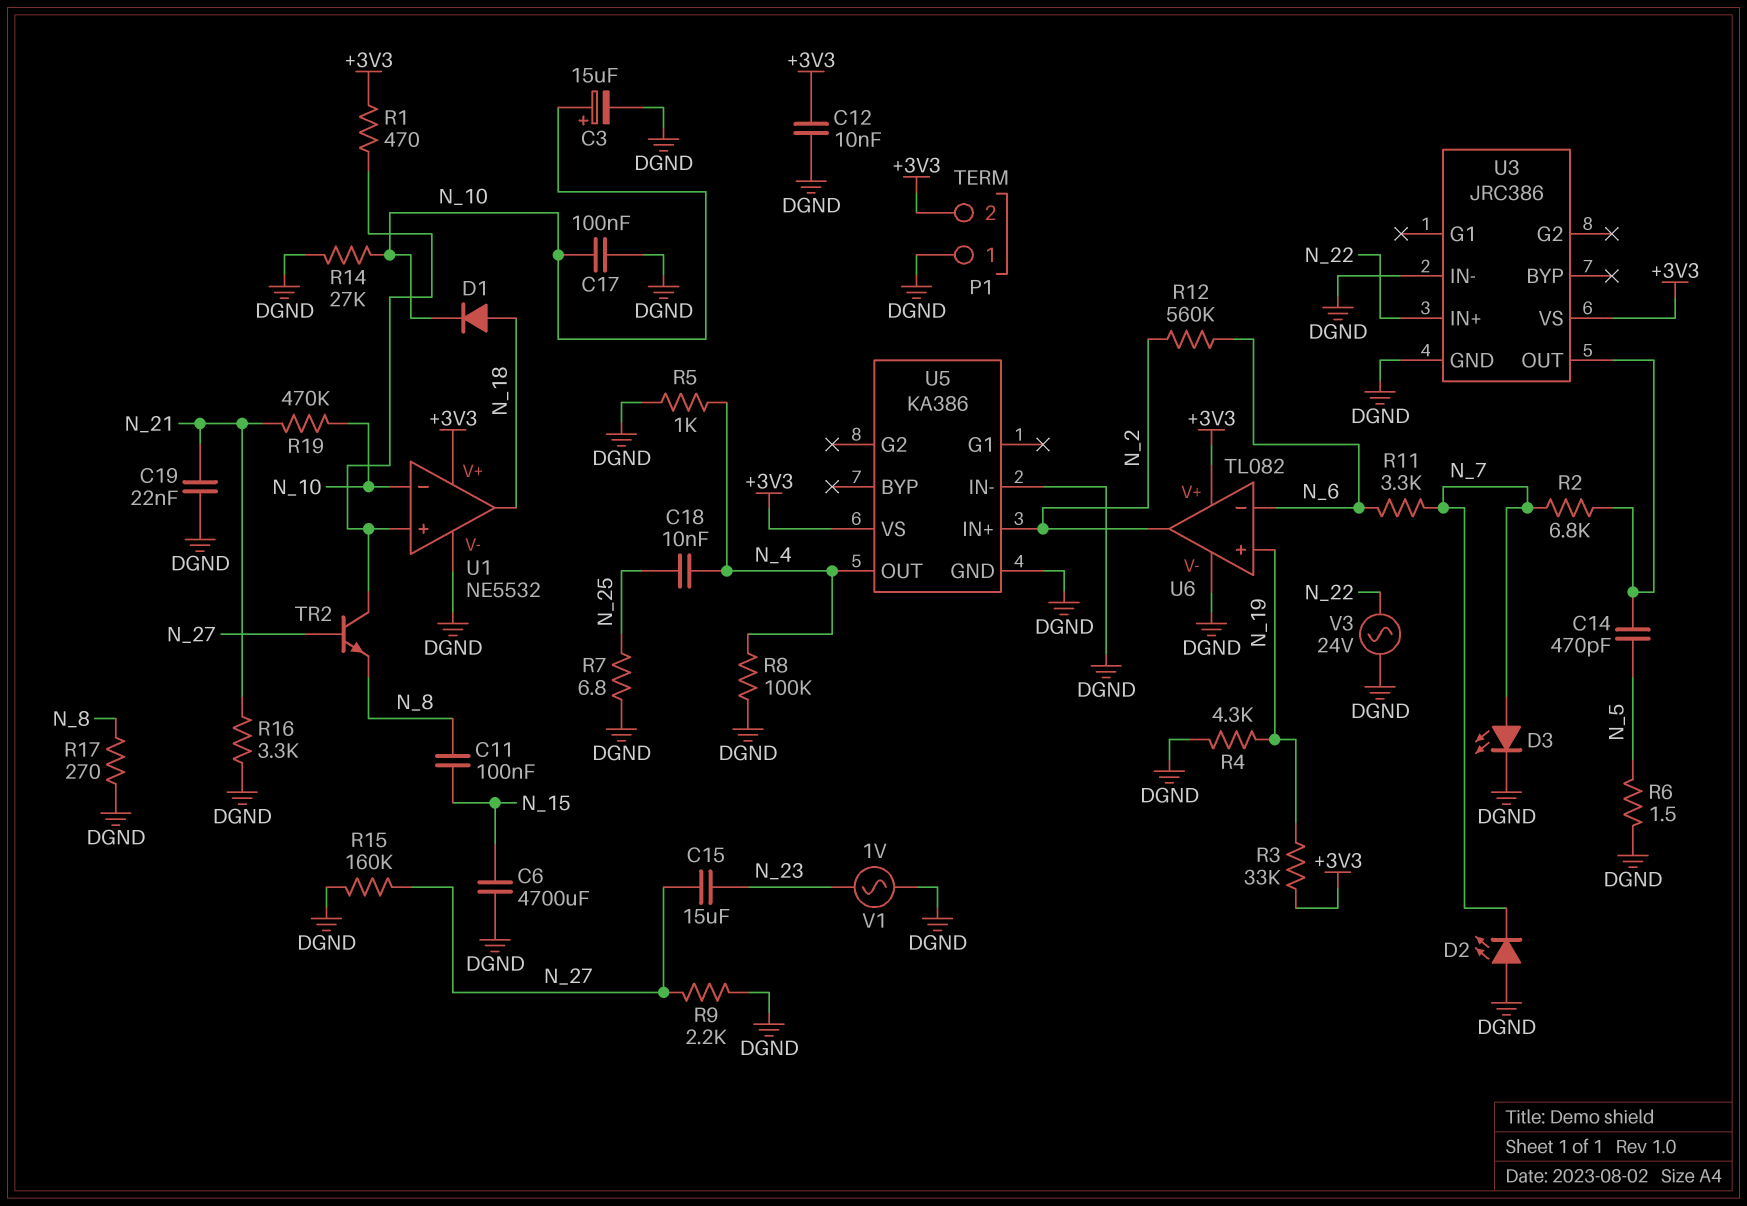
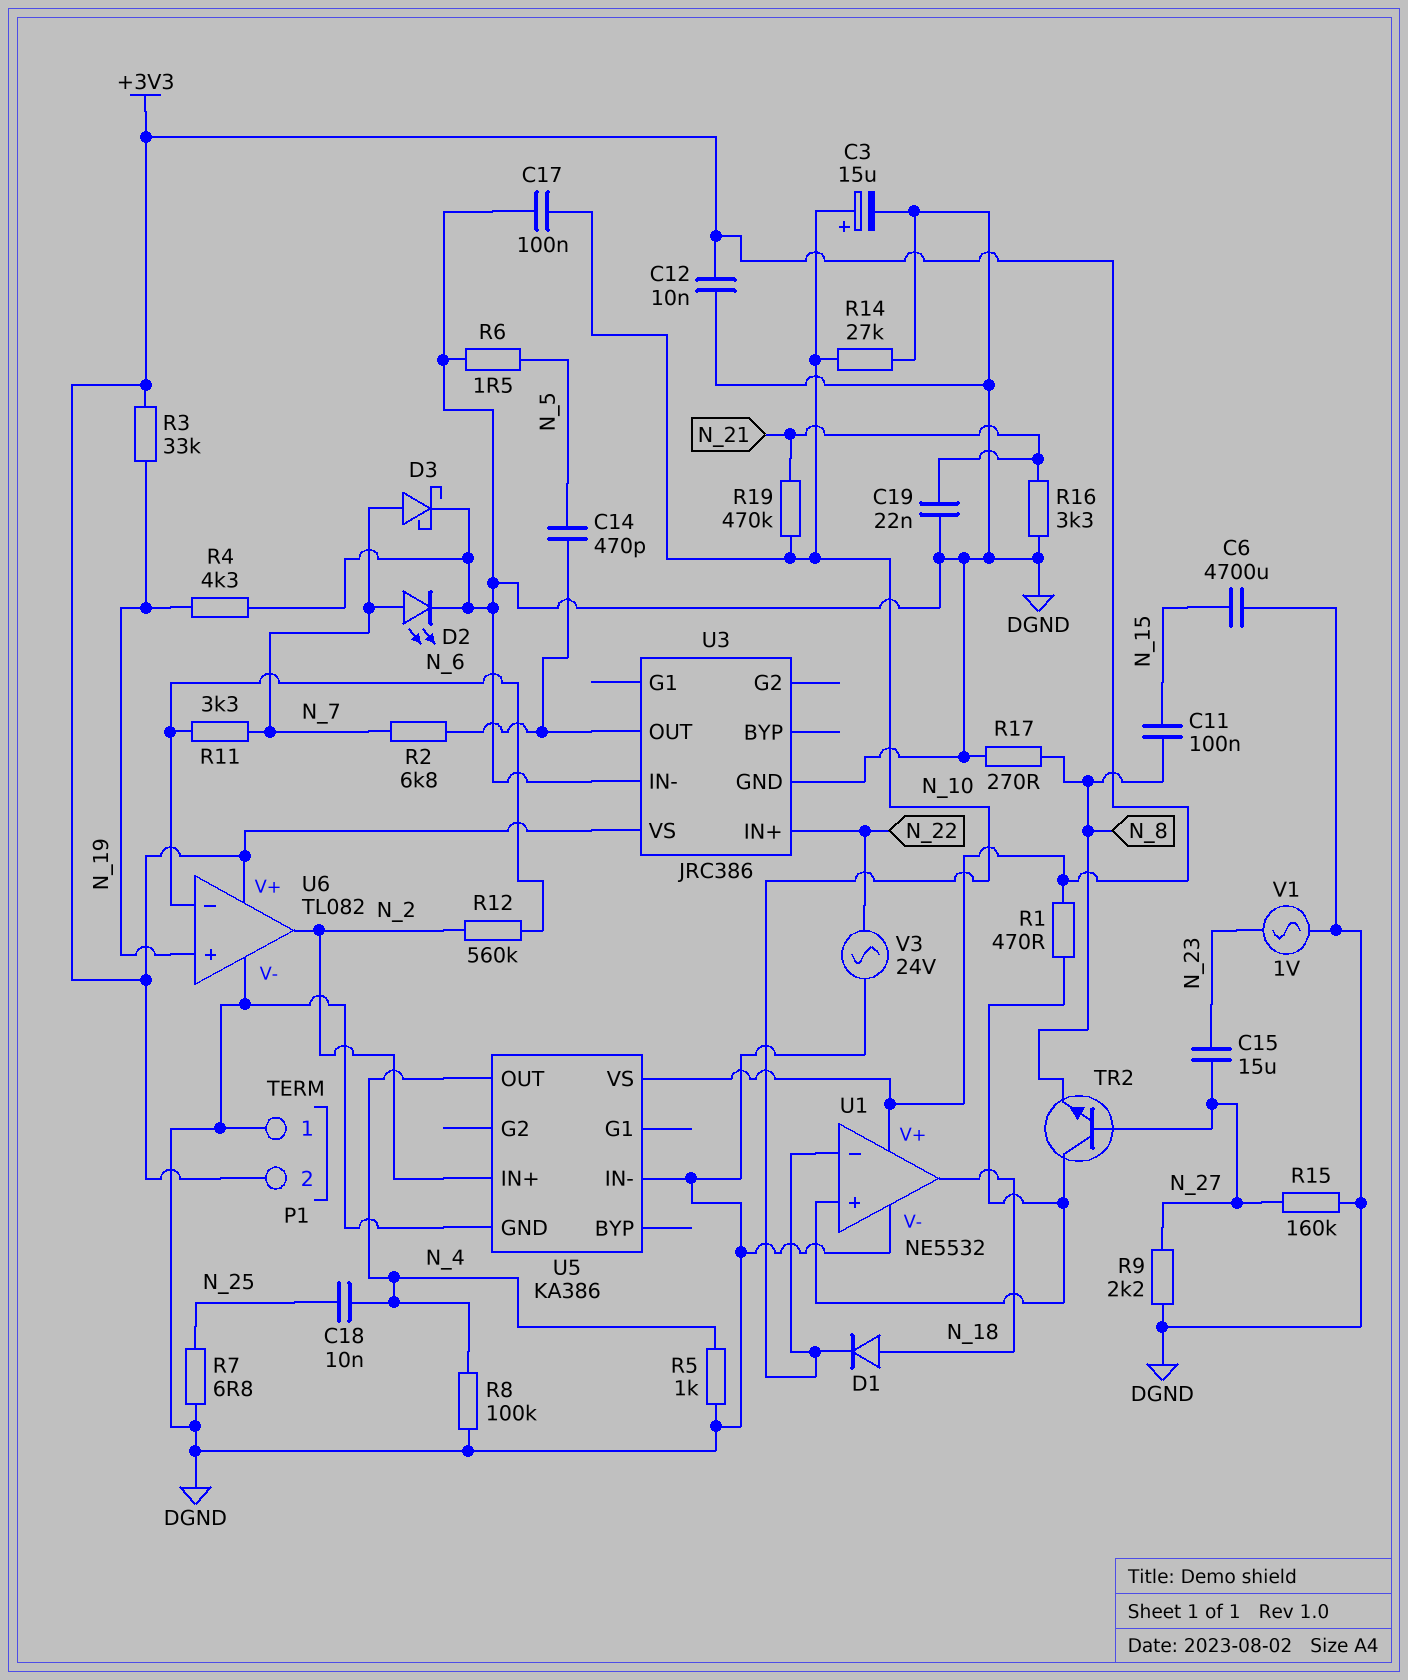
D2: LED (A DGND, K N_7) -> LED (A N_7, K DGND)
D3: LED (A N_7, K DGND) -> schottky (A N_7, K DGND)

